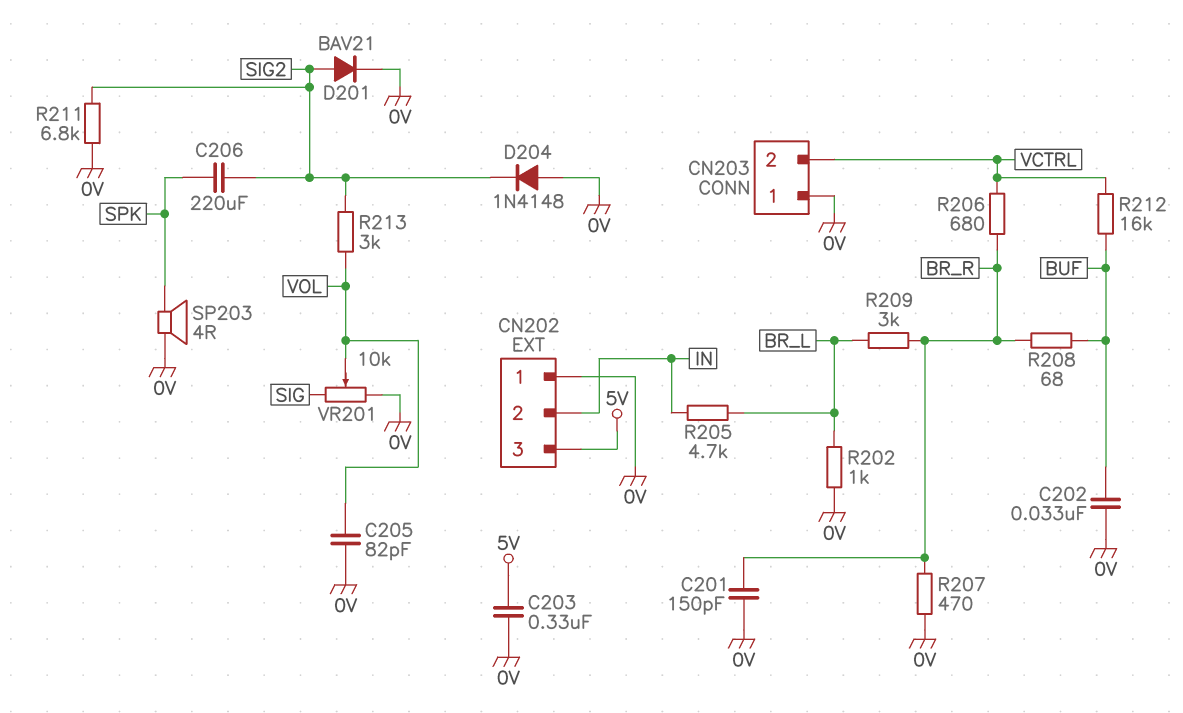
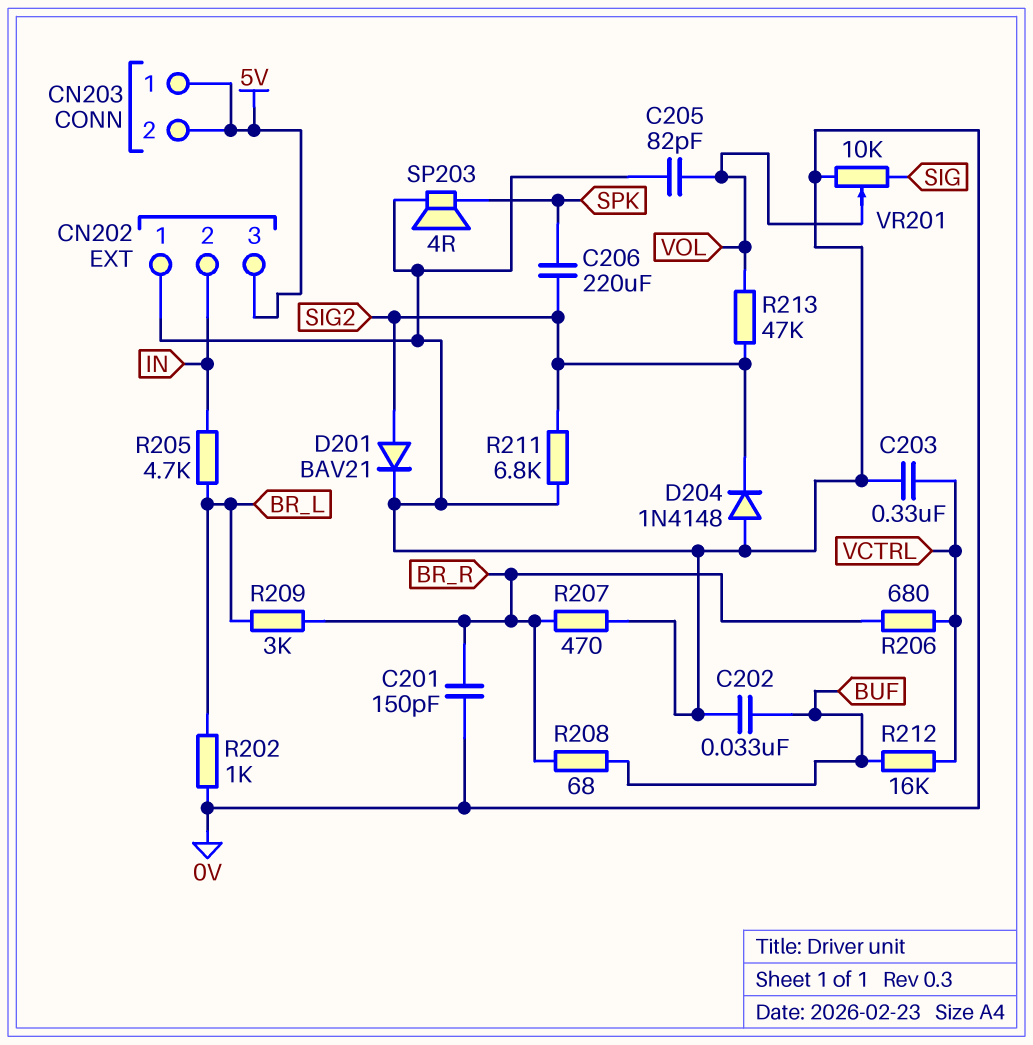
C203: 330nF (0V, 5V) -> 330nF (0V, VCTRL)
CN203 pin 1: 0V -> 5V
CN203 pin 2: VCTRL -> 5V
R213: 3k (SIG2, VOL) -> 47k (SIG2, VOL)

